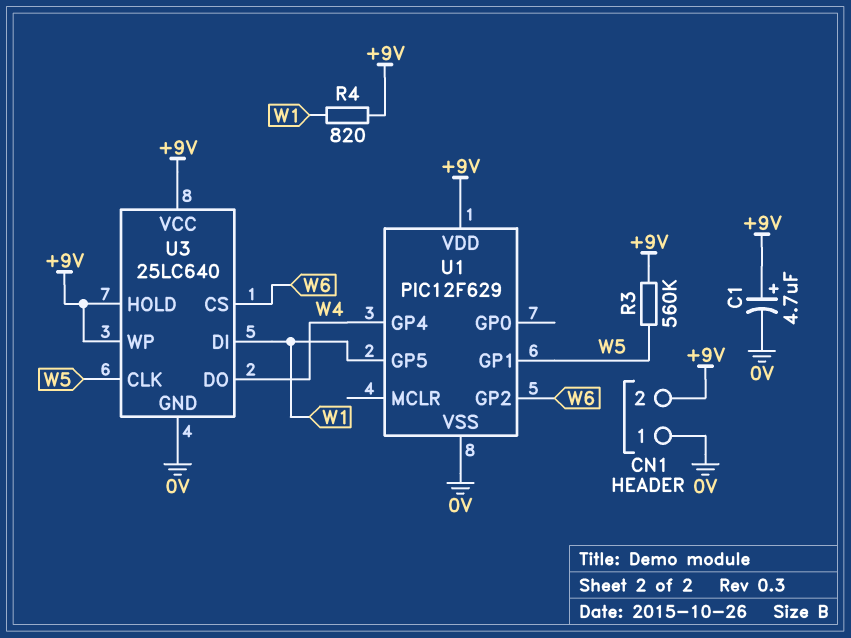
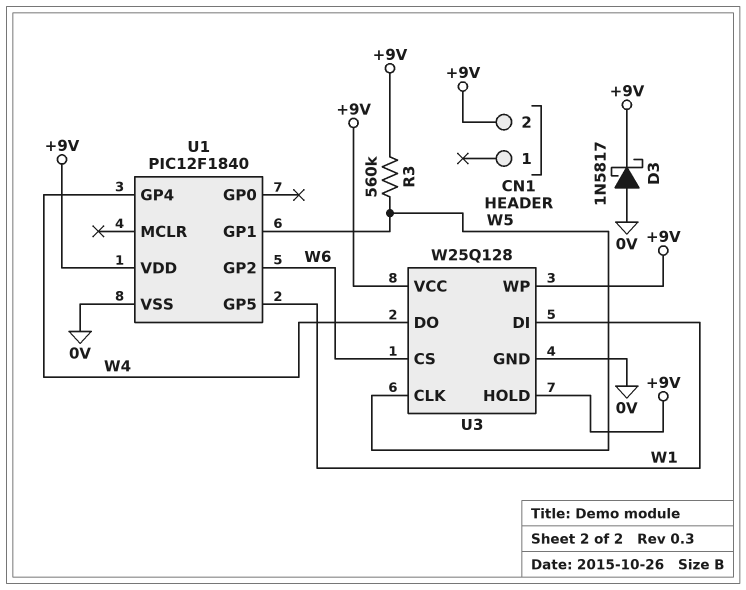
C1: 4.7uF (plus +9V, minus 0V) -> none
CN1 pin 1: 0V -> none
D3: none -> schottky 1N5817 (A 0V, K +9V)
R4: 820 (+9V, W1) -> none
U1: PIC12F629 -> PIC12F1840
U3: 25LC640 -> W25Q128

